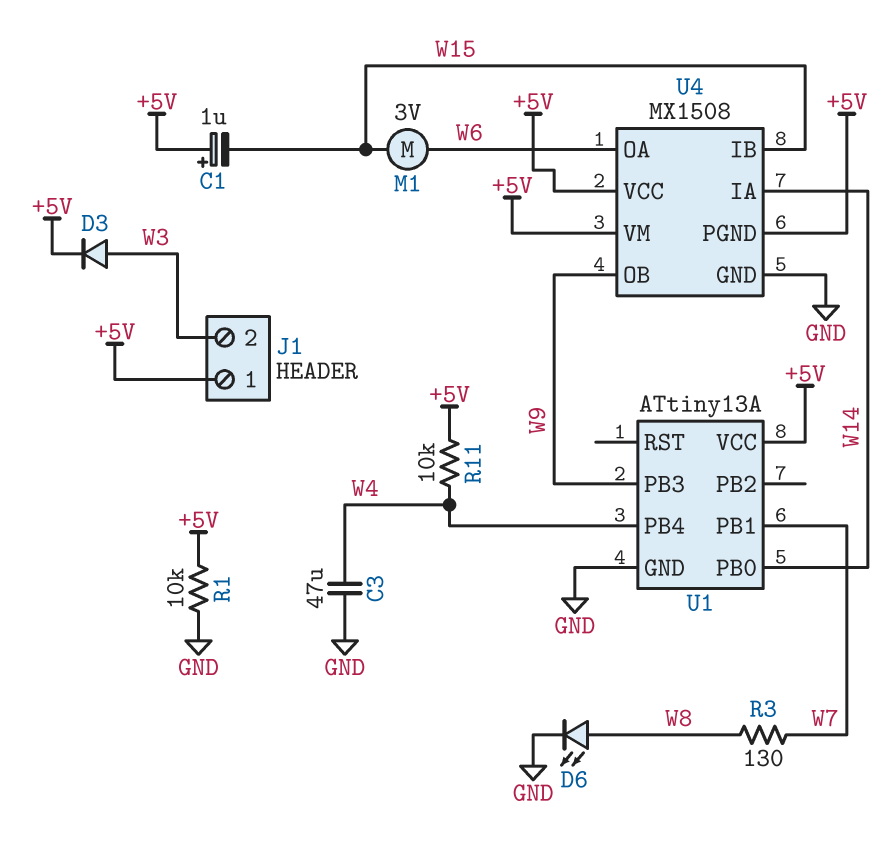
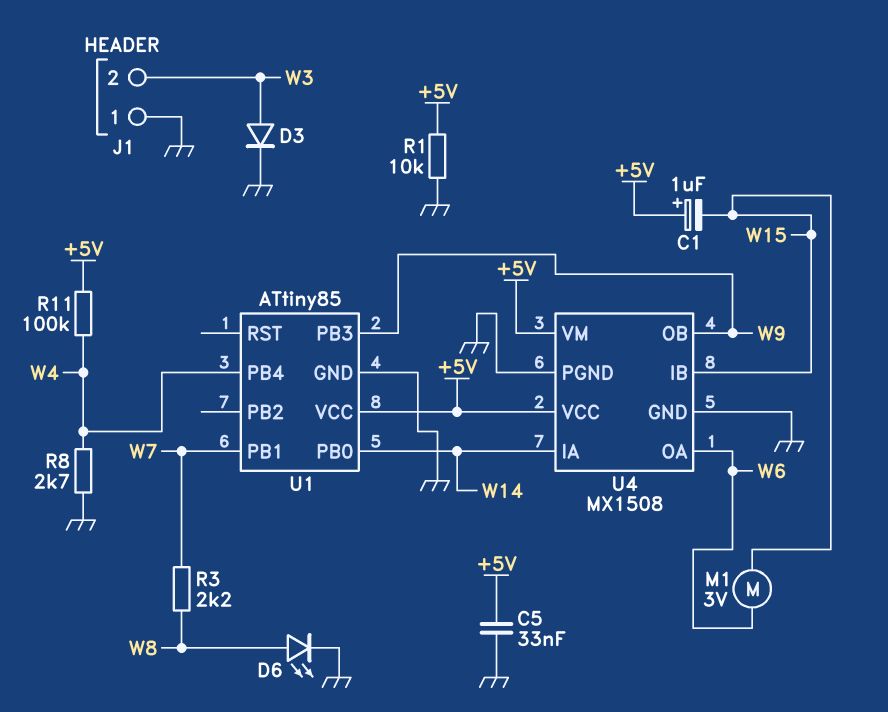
C3: 47uF (GND, W4) -> none
C5: none -> 33nF (+5V, GND)
D3: diode (A W3, K +5V) -> diode (A W3, K GND)
J1 pin 1: +5V -> GND
R3: 130 (W7, W8) -> 2.2k (W7, W8)
R8: none -> 2.7k (GND, W4)
R11: 10k (+5V, W4) -> 100k (+5V, W4)
U1: ATtiny13A -> ATtiny85
U4 pin PGND: +5V -> GND

